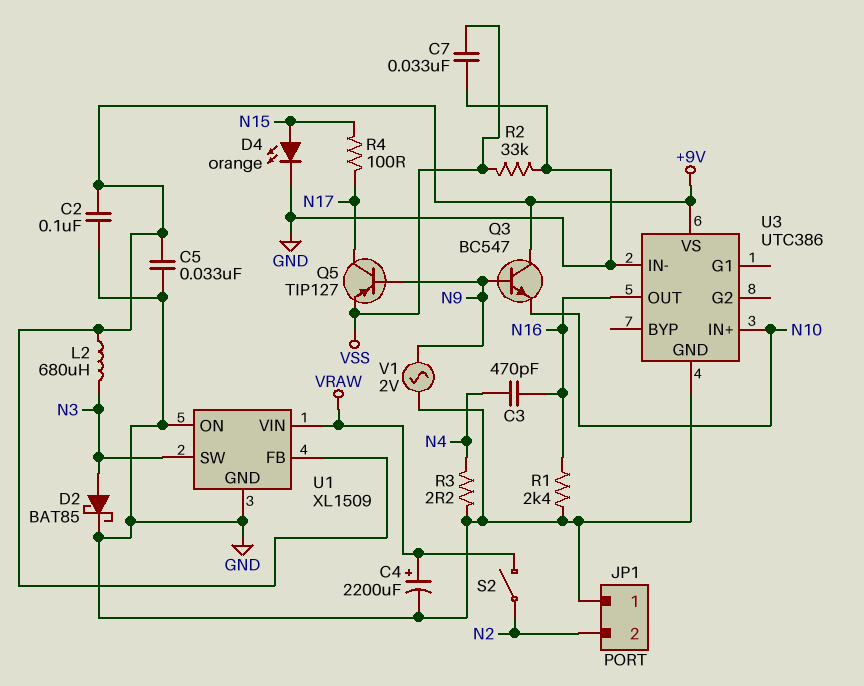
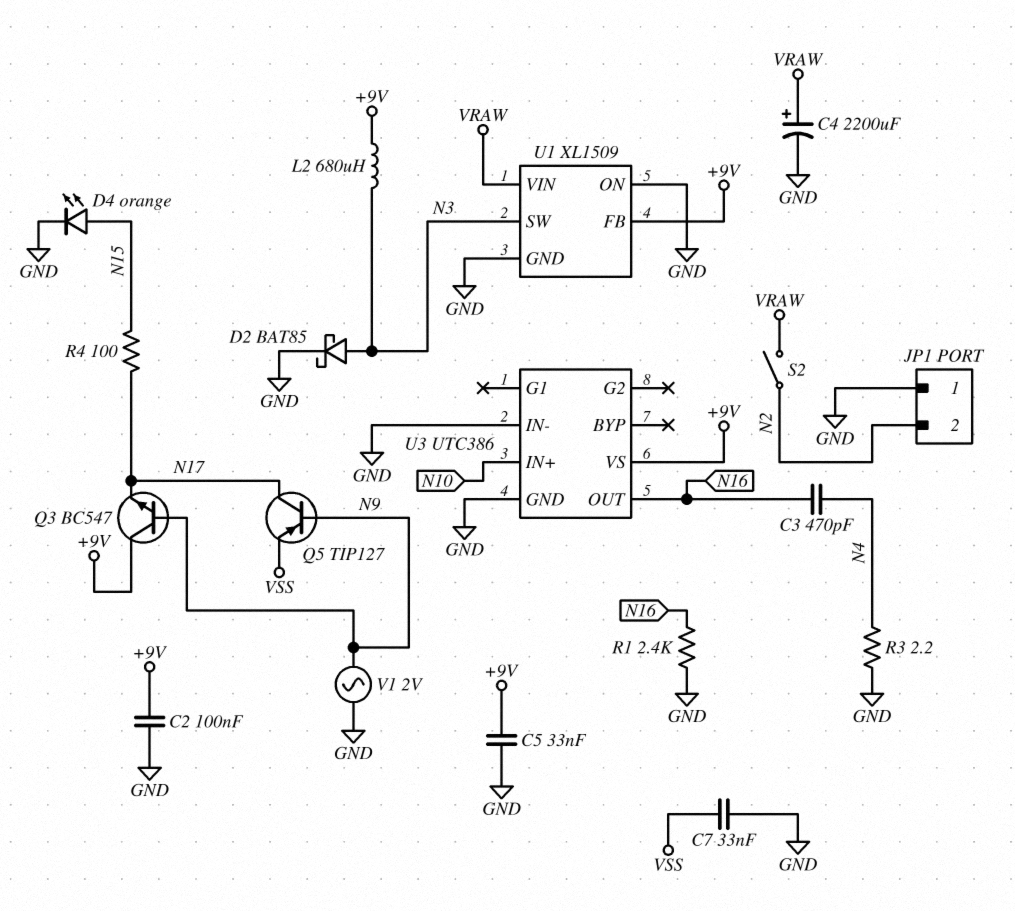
Q3: NPN BC547 (B N9, C +9V, E N10) -> NPN BC547 (B N9, C +9V, E N17)
R2: 33k (GND, VSS) -> none

